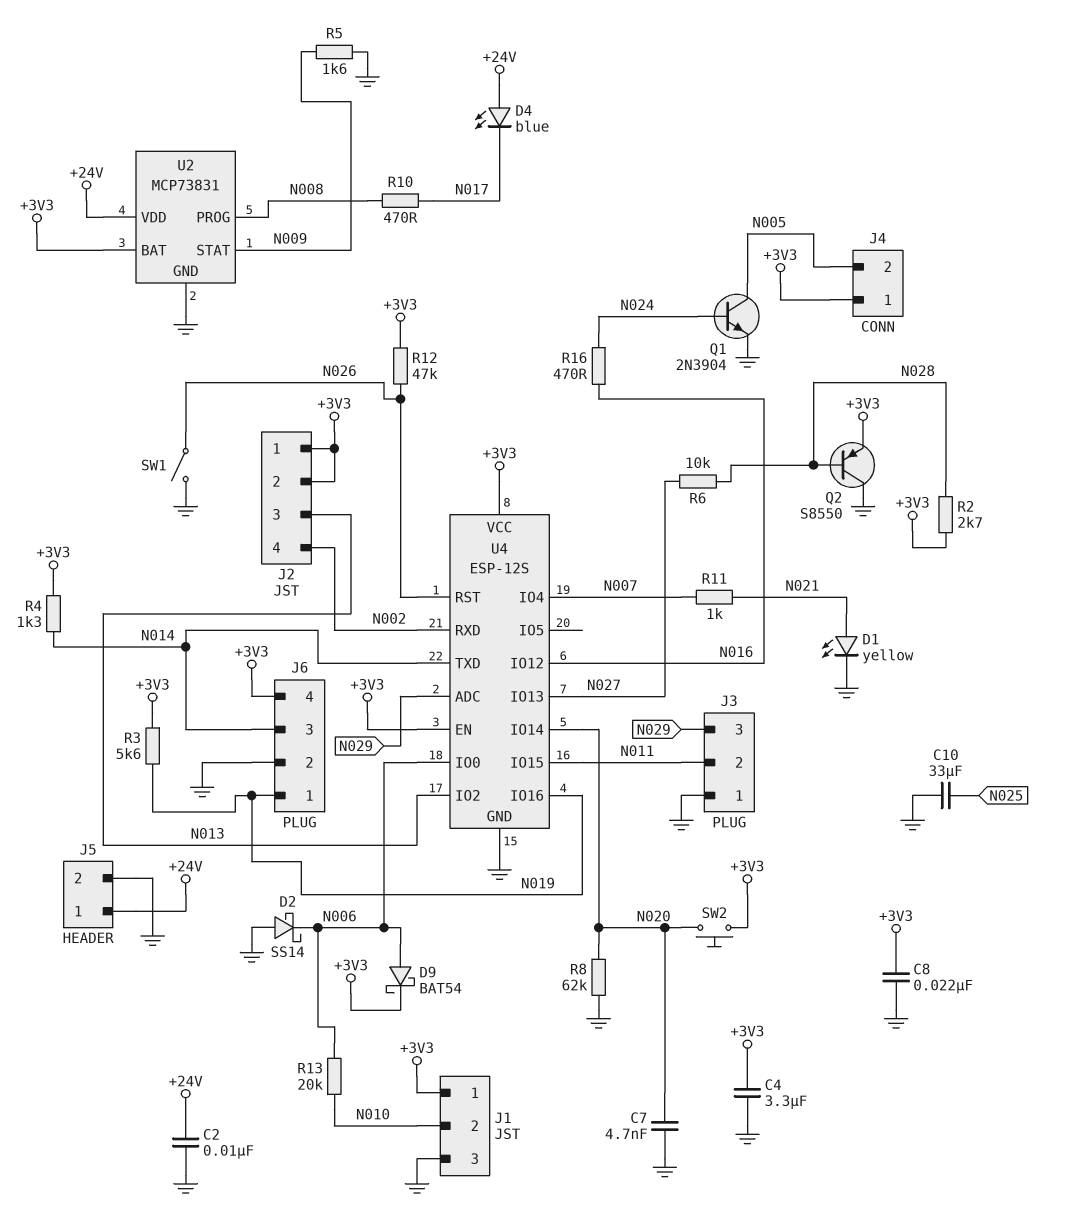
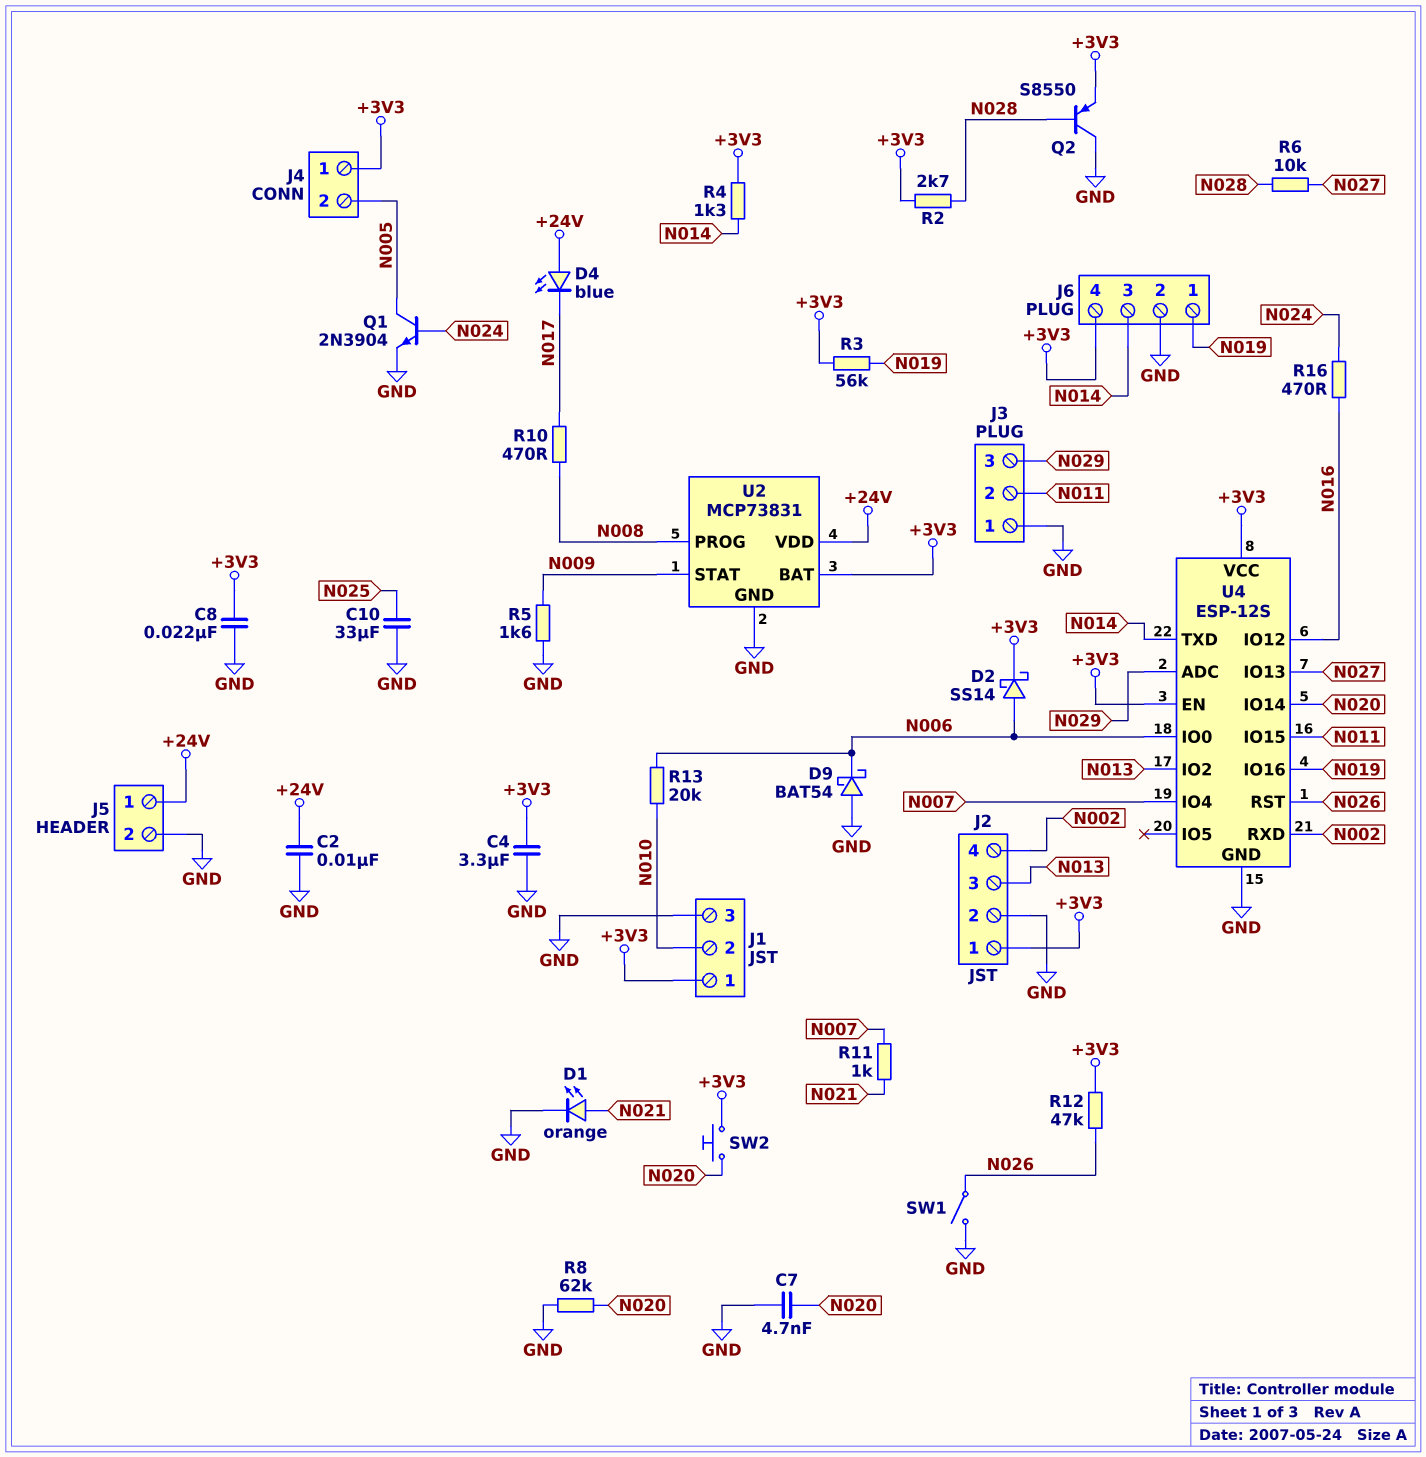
D1: LED yellow (A N021, K GND) -> LED orange (A N021, K GND)
D2: schottky SS14 (A GND, K N006) -> schottky SS14 (A N006, K +3V3)
D9: schottky BAT54 (A N006, K +3V3) -> schottky BAT54 (A GND, K N006)
J2 pin 2: +3V3 -> GND
R3: 5.6k (+3V3, N019) -> 56k (+3V3, N019)

